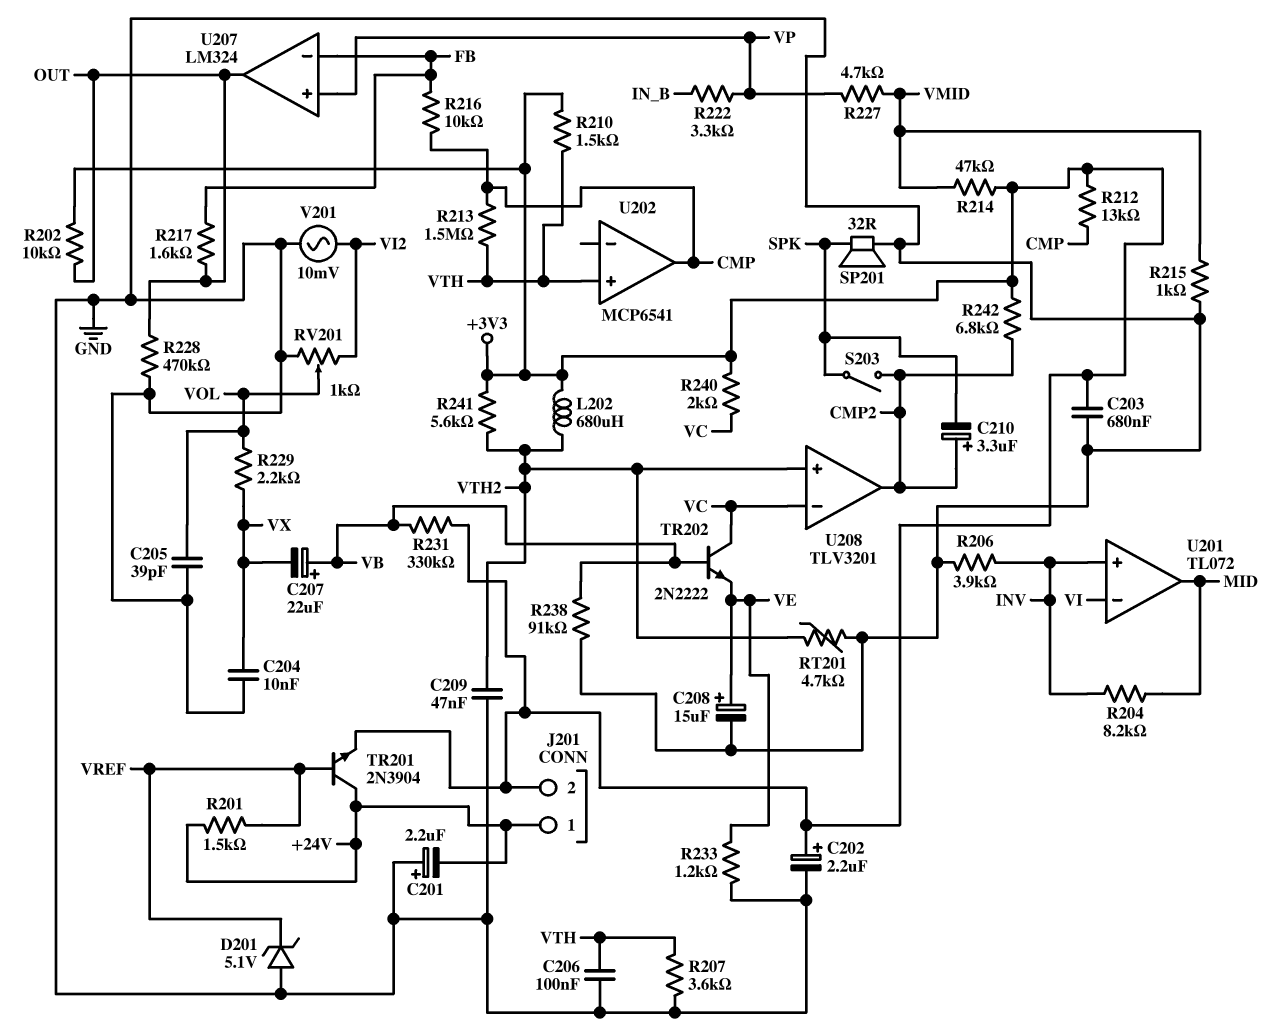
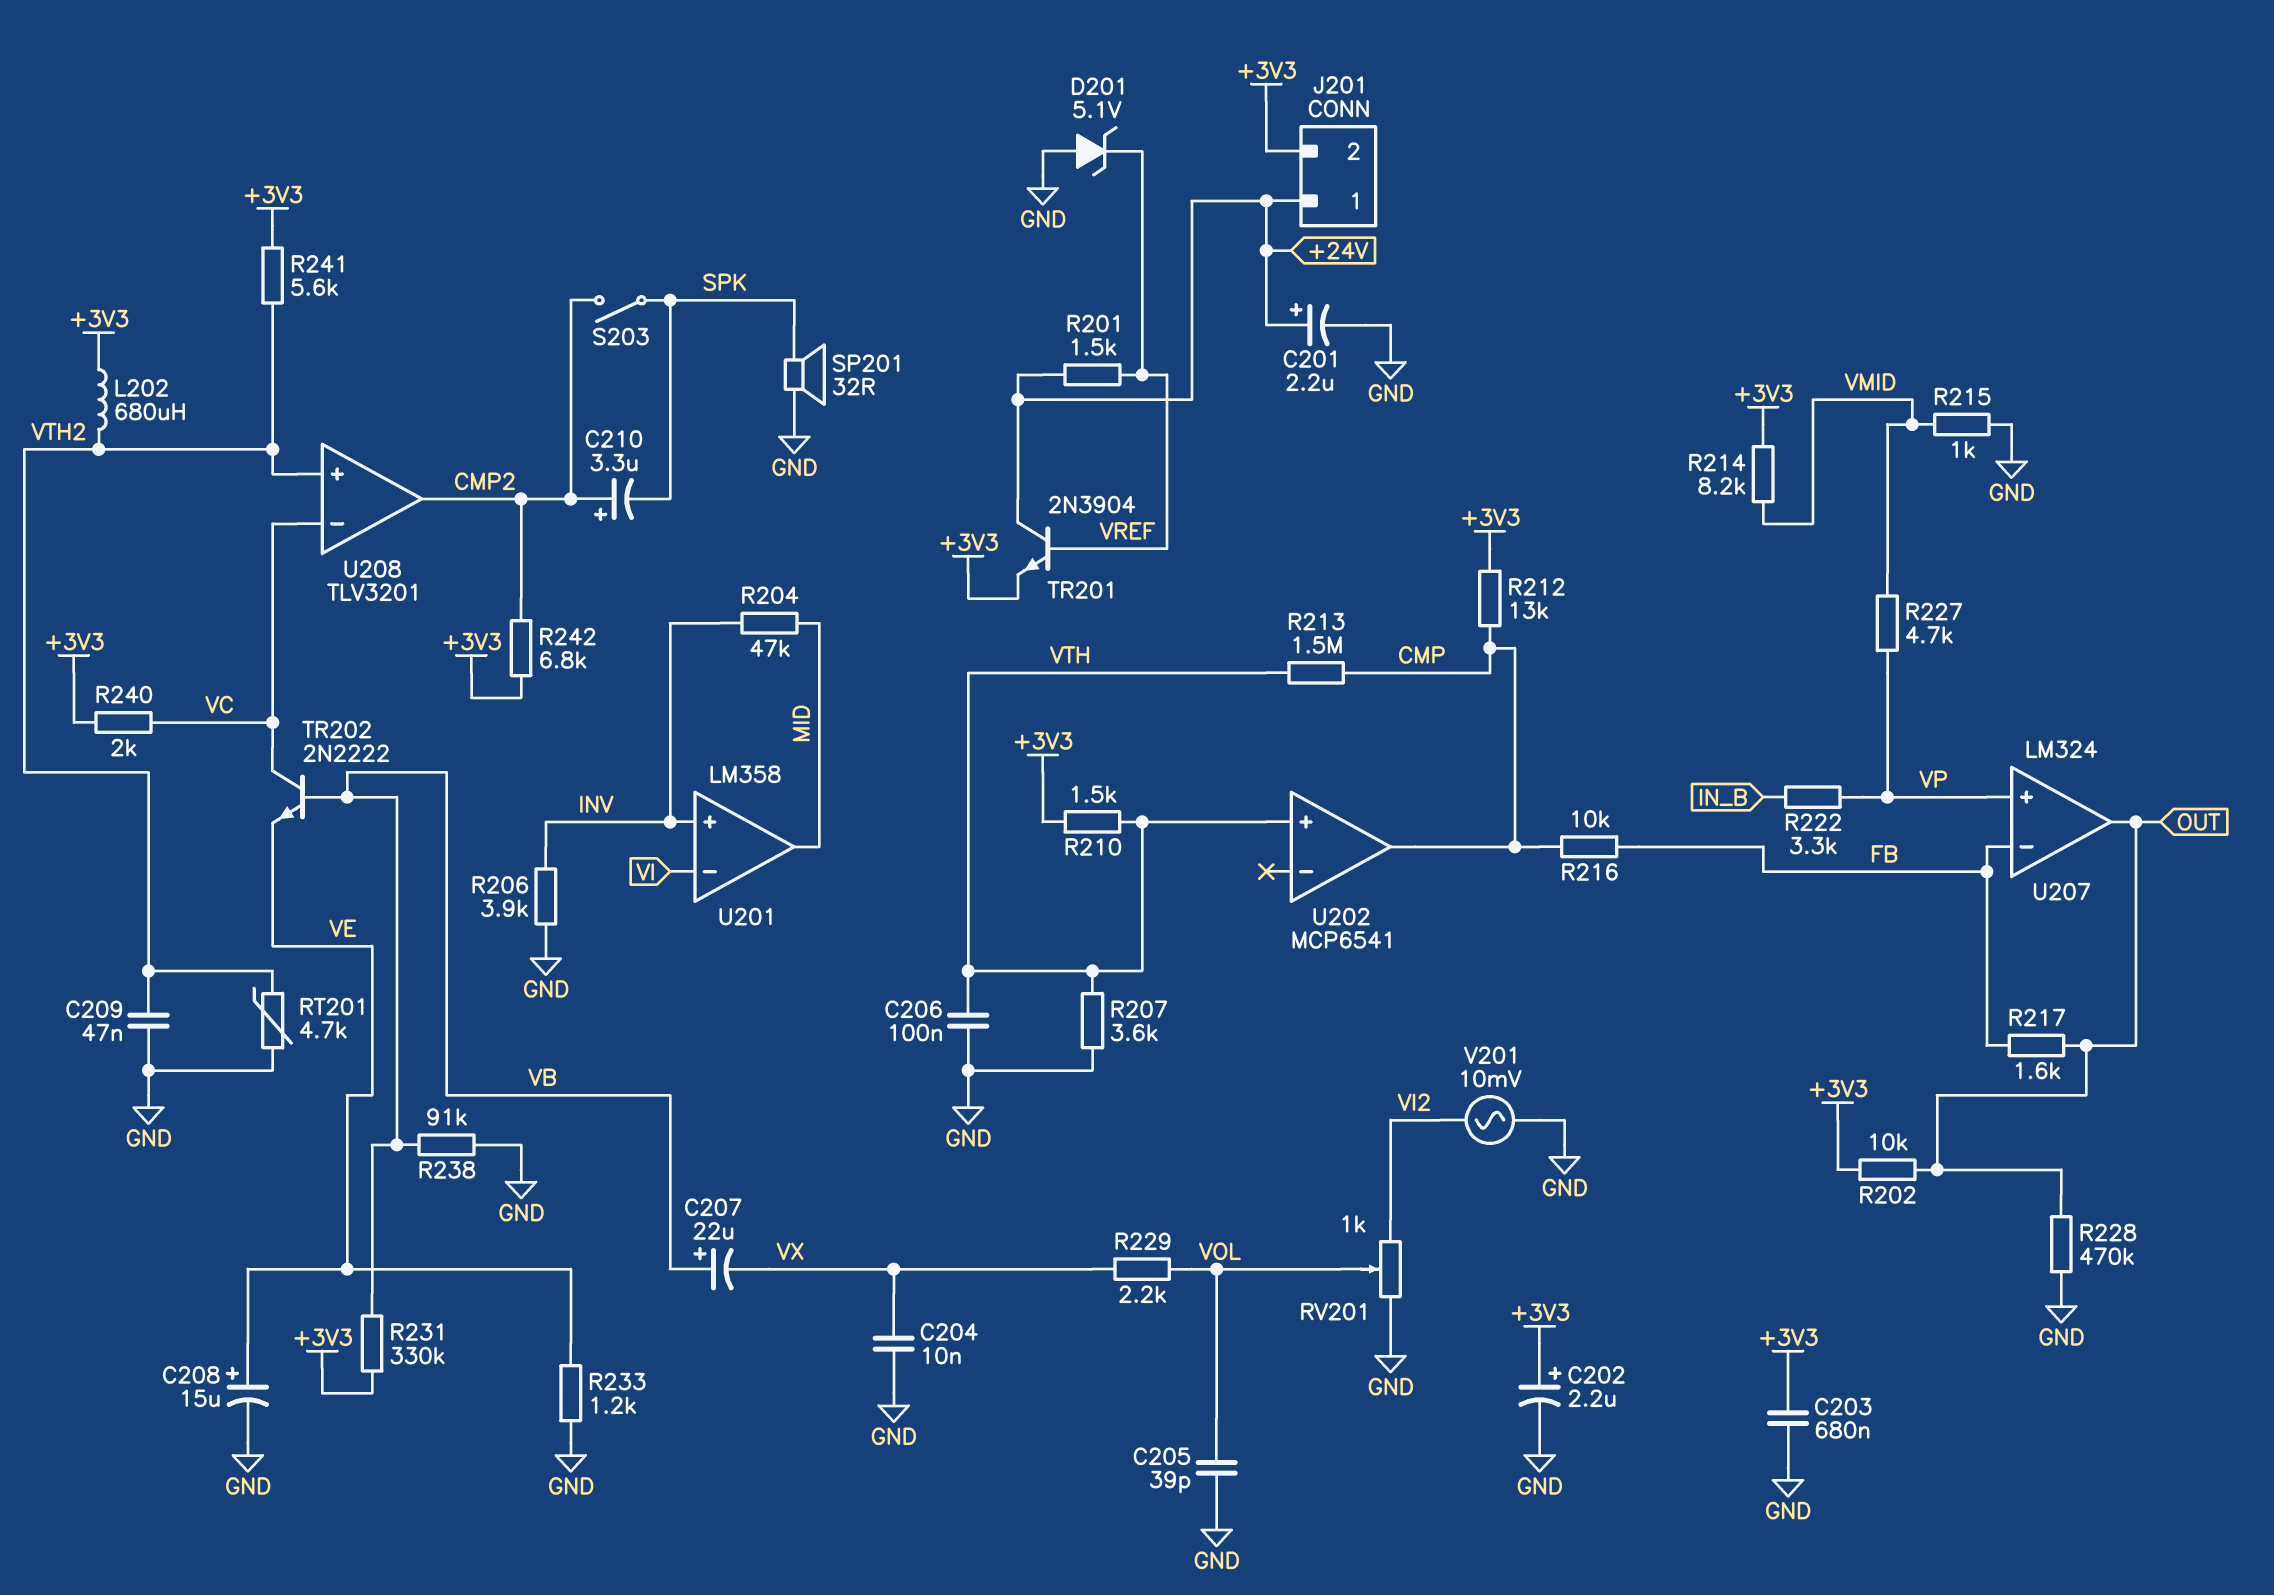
C201: 2.2uF (plus GND, minus +24V) -> 2.2uF (plus +24V, minus GND)
R204: 8.2k (INV, MID) -> 47k (INV, MID)
R214: 47k (+3V3, VMID) -> 8.2k (+3V3, VMID)
U201: TL072 -> LM358

